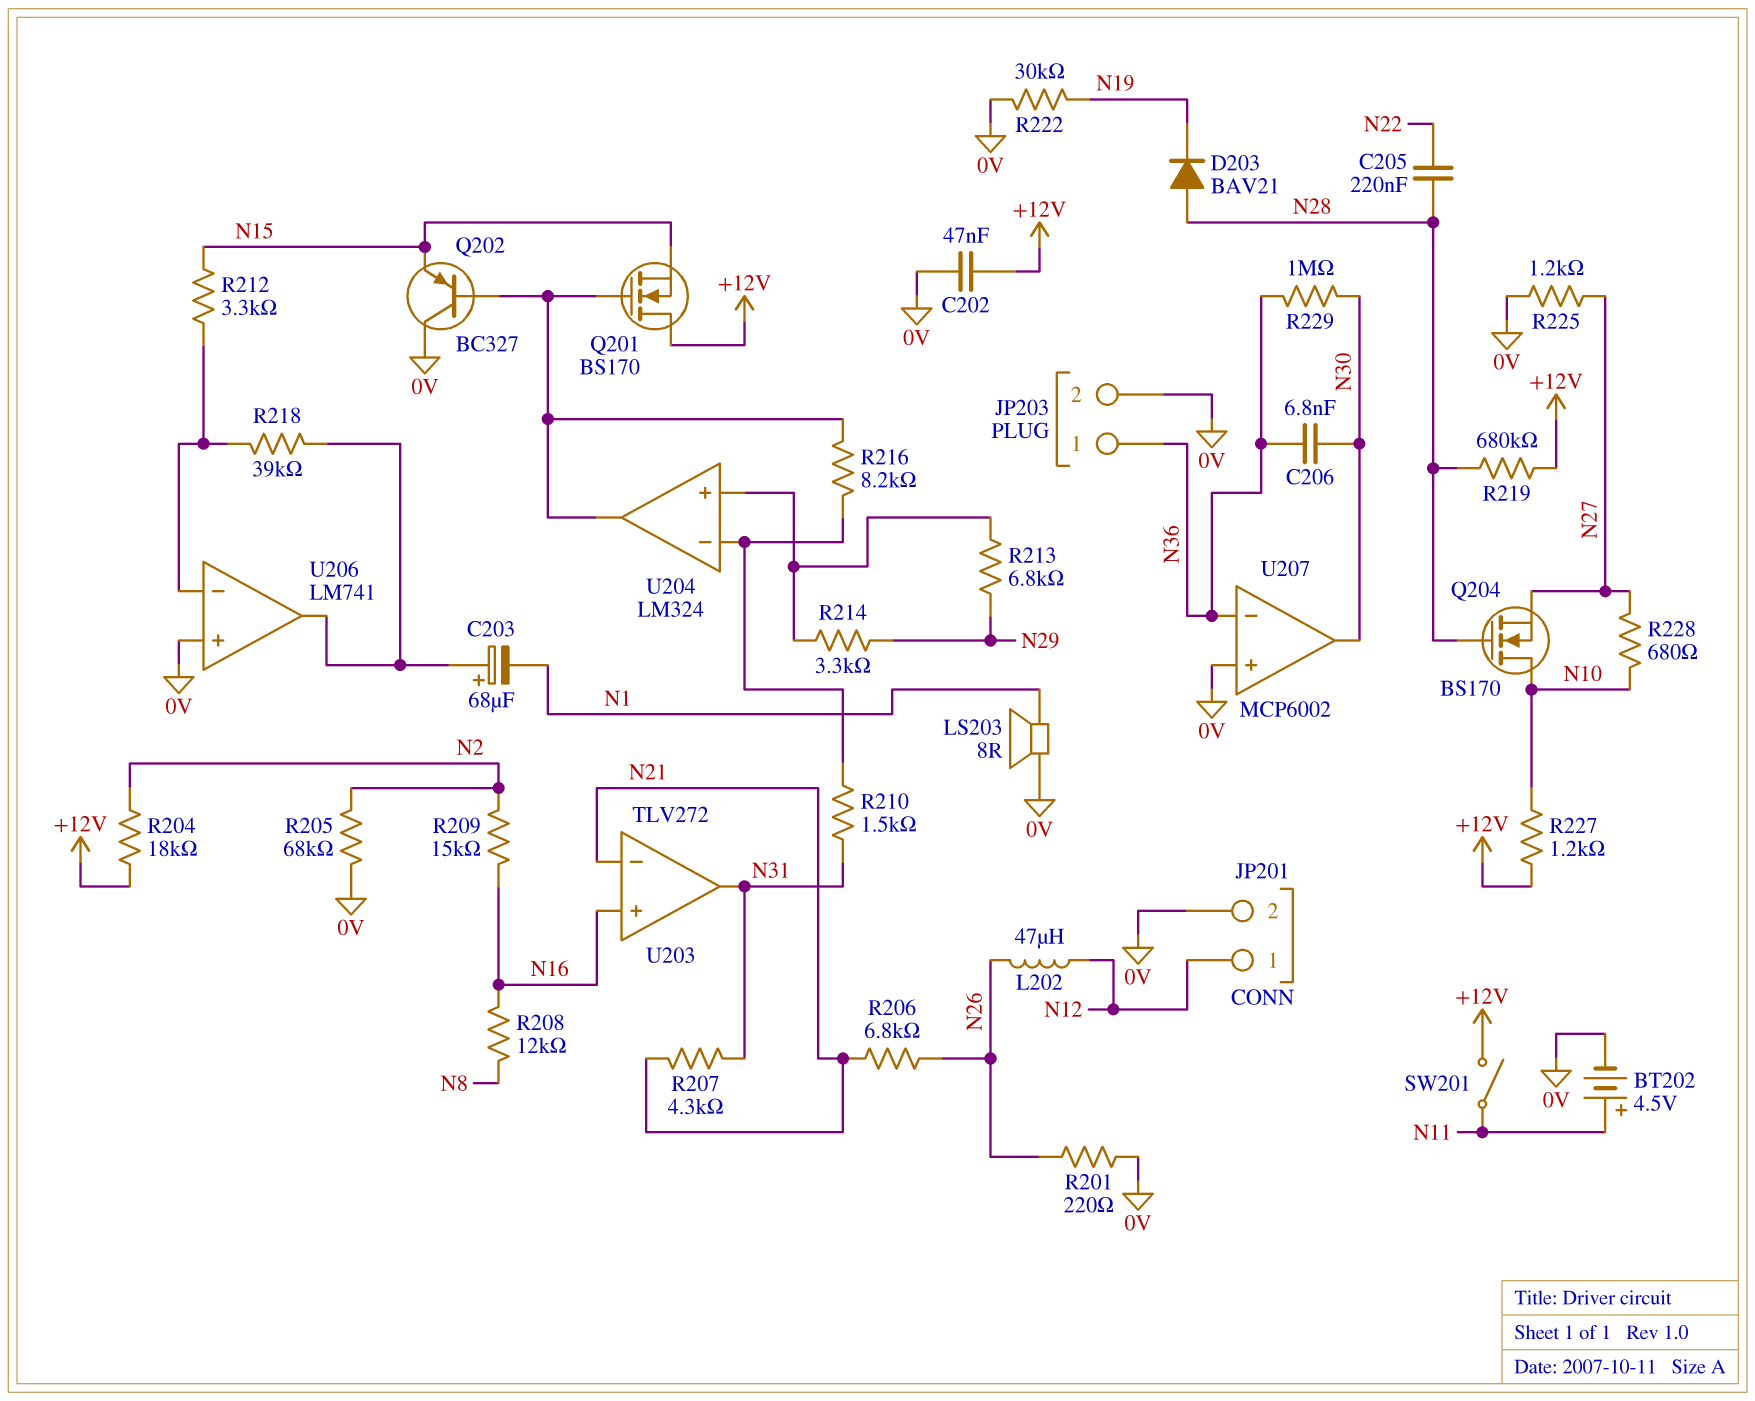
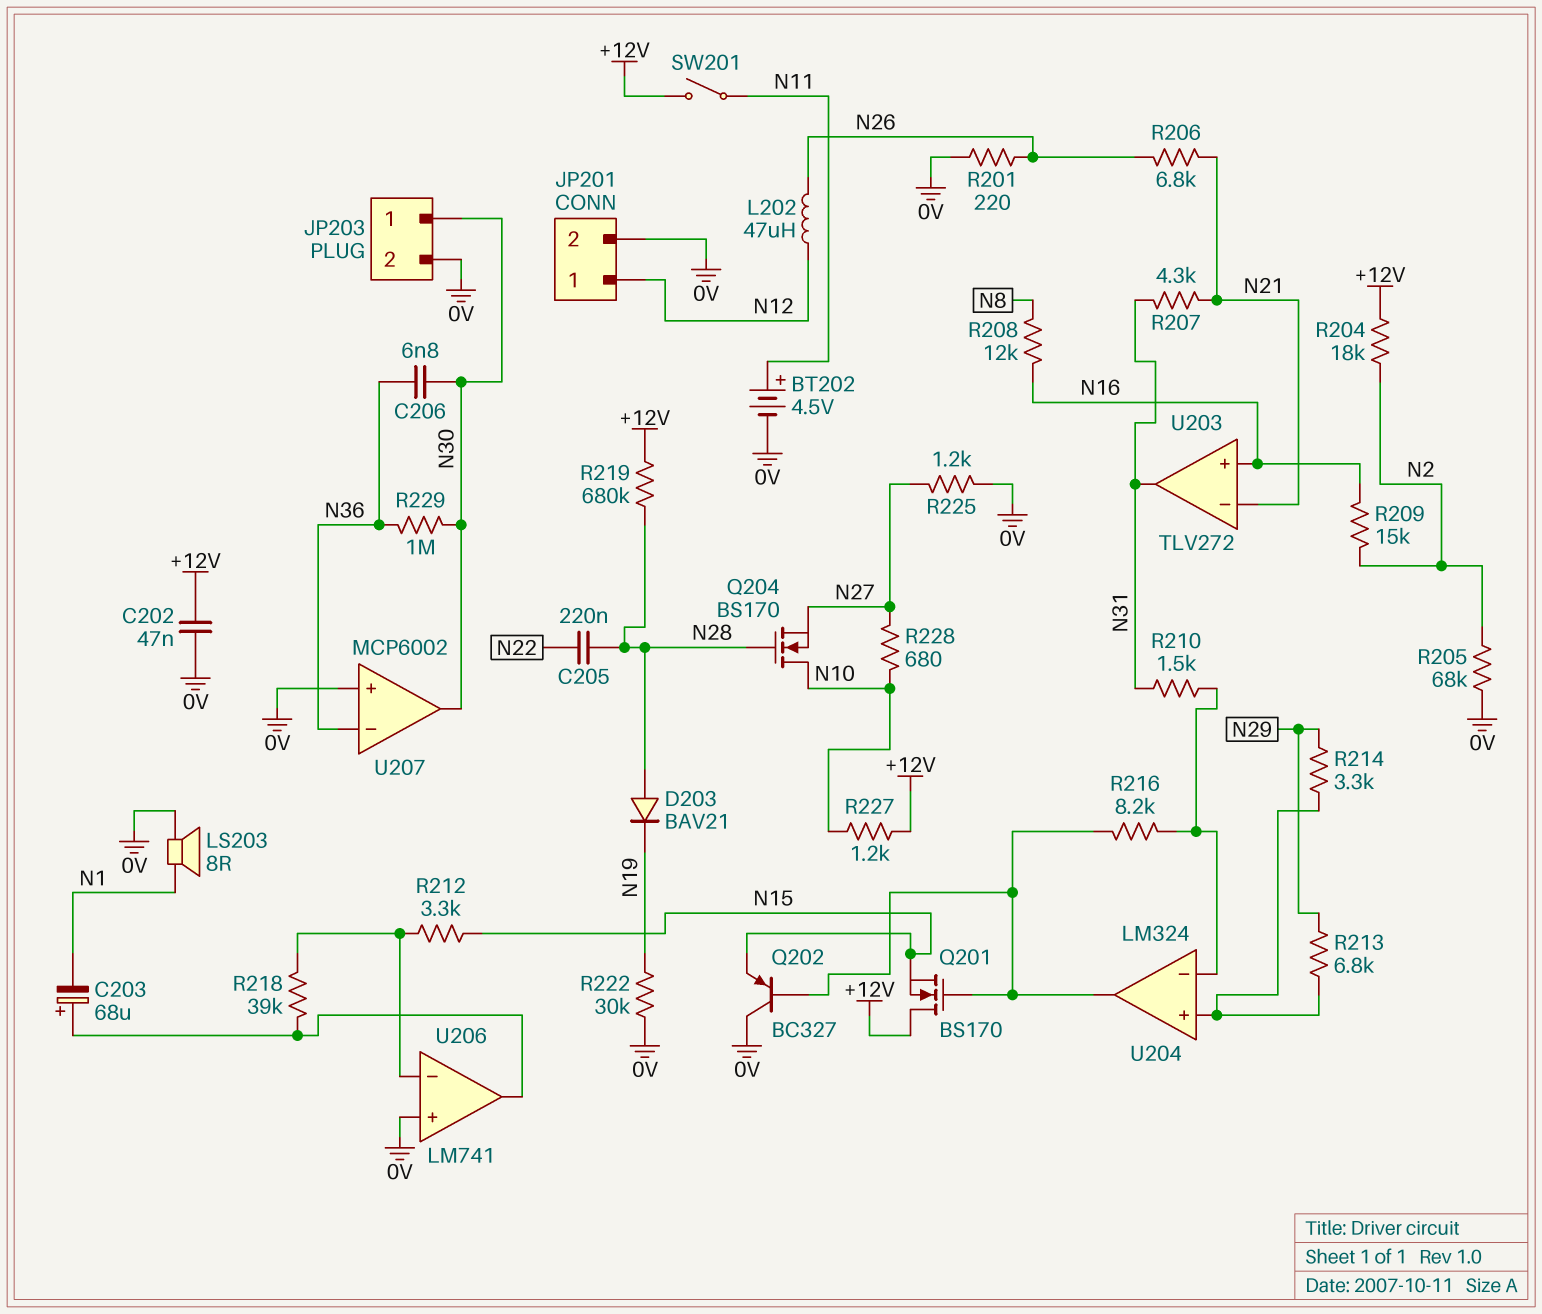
JP203 pin 1: N36 -> N30

